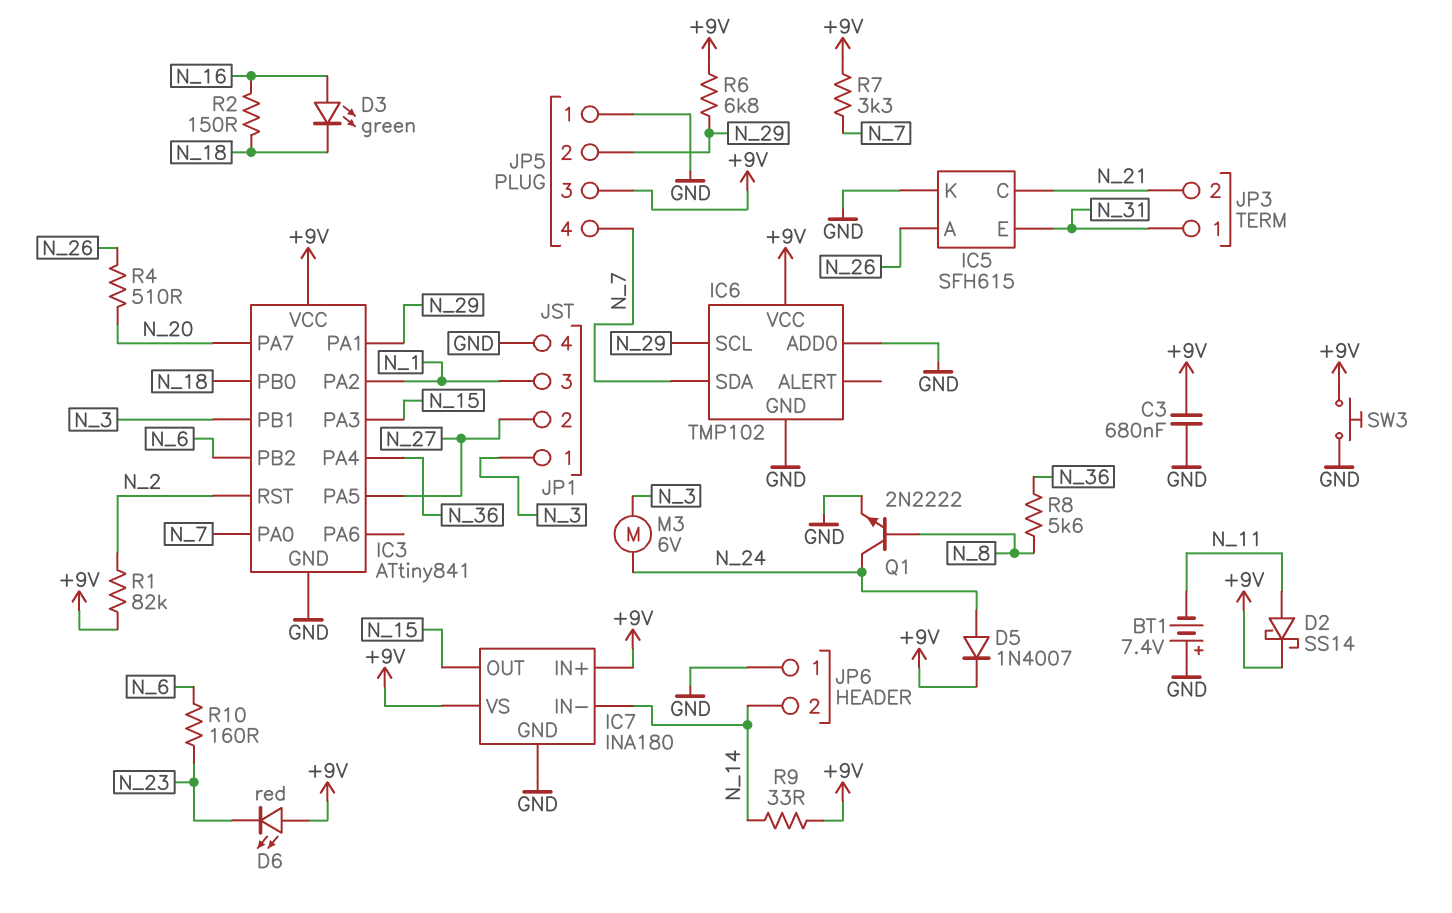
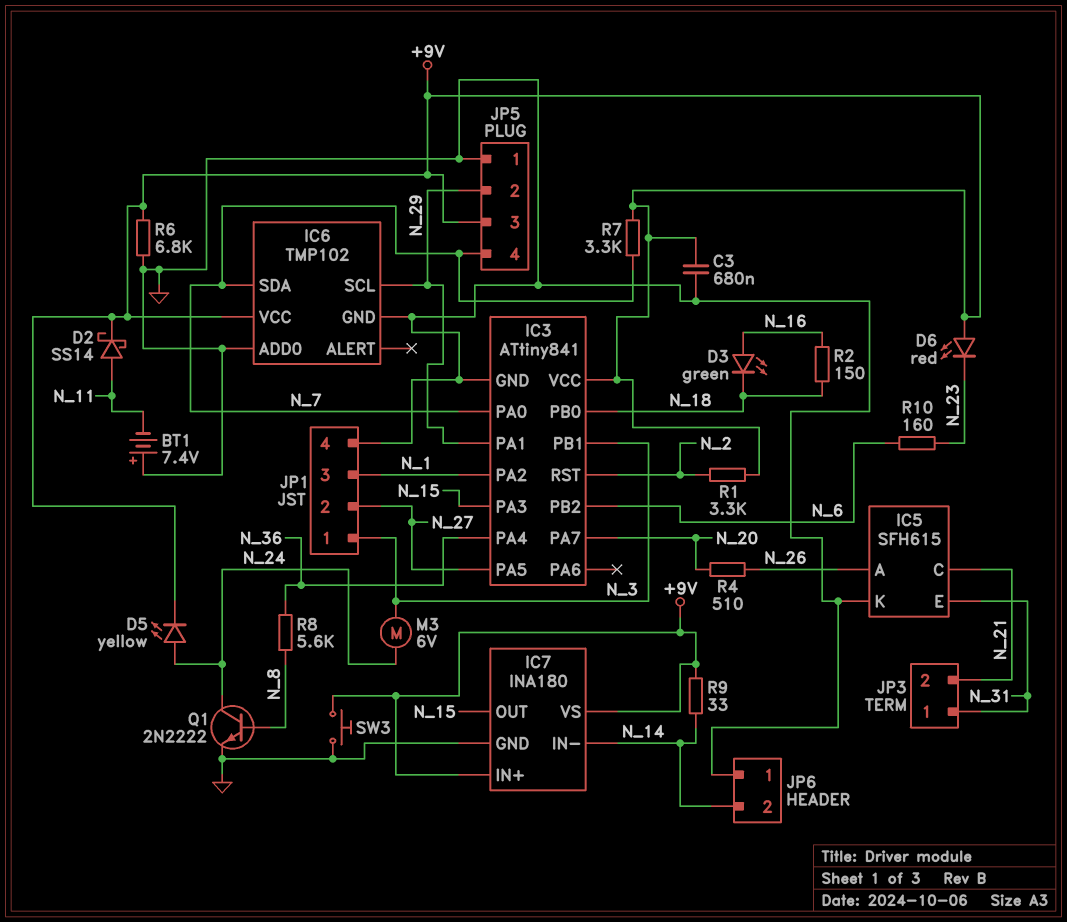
D5: diode 1N4007 (A N_24, K +9V) -> LED yellow (A N_24, K +9V)
R1: 82k (+9V, N_2) -> 3.3k (+9V, N_2)
R6: 6.8k (+9V, N_29) -> 6.8k (+9V, GND)

